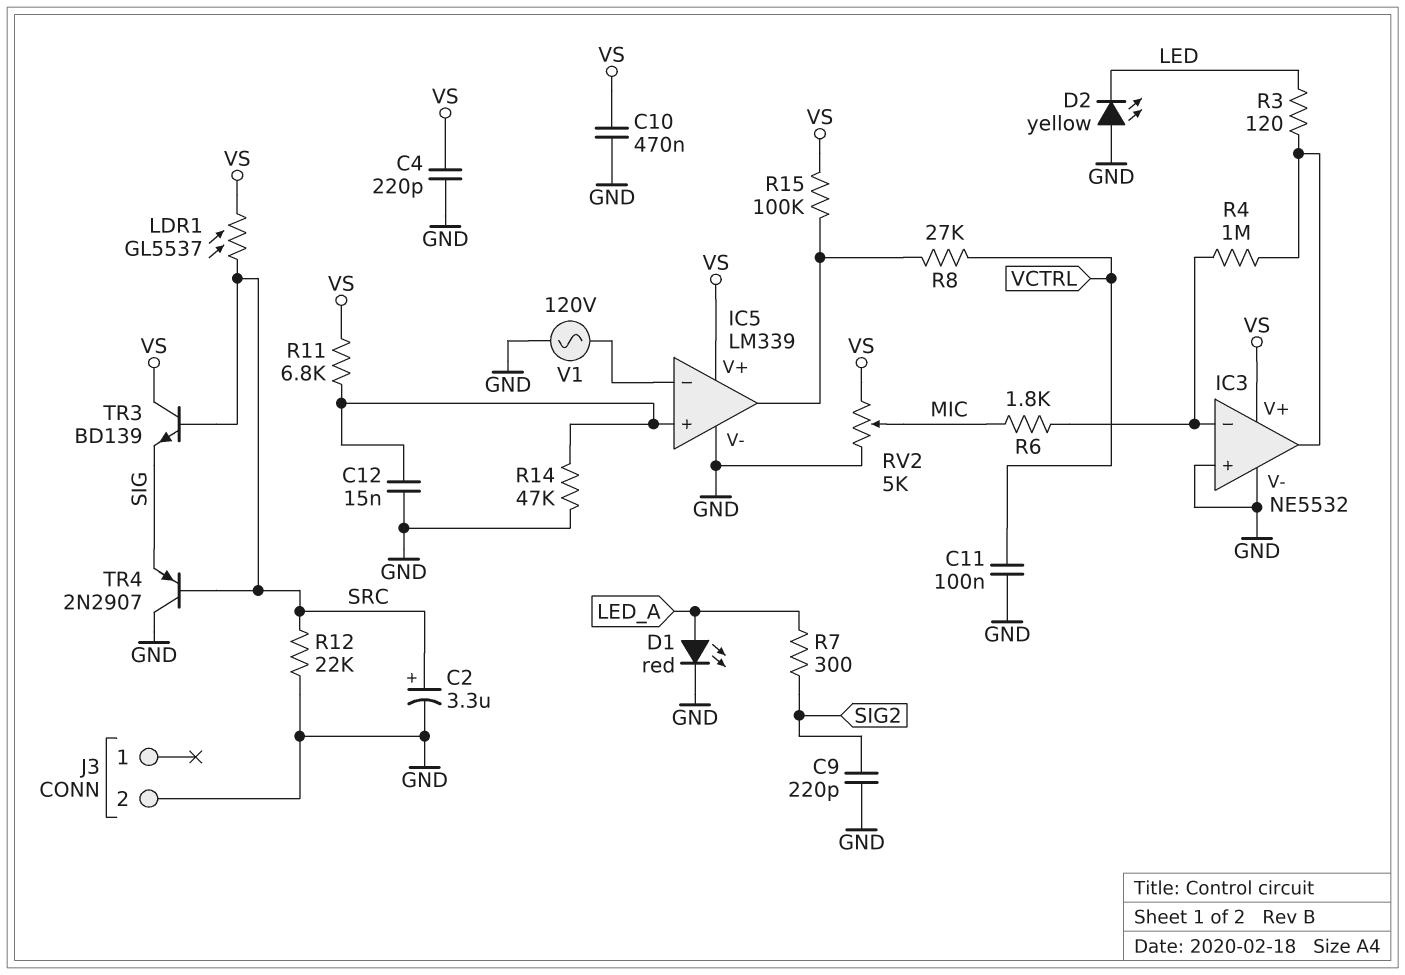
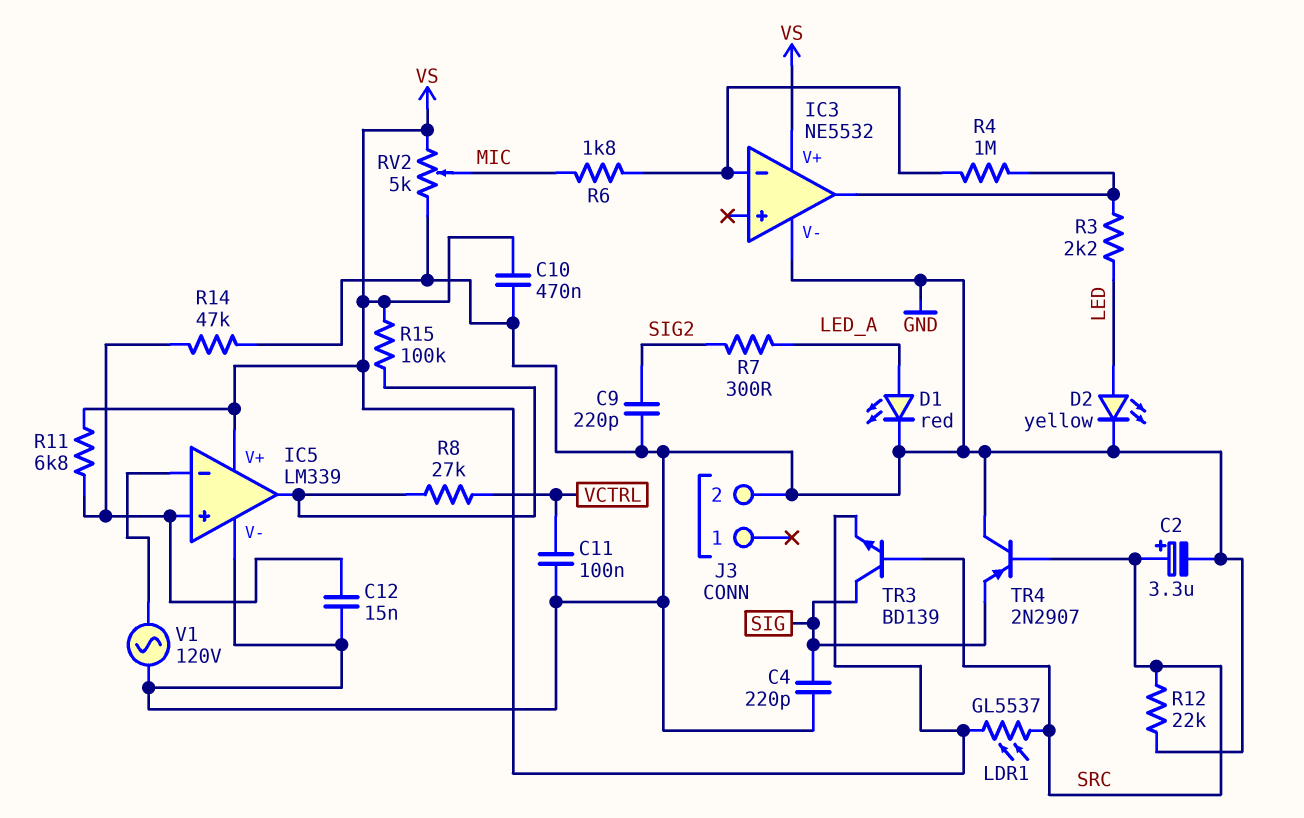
C4: 220pF (GND, VS) -> 220pF (GND, SIG)
D2: LED yellow (A GND, K LED) -> LED yellow (A LED, K GND)
IC3 pin in+: GND -> none
R3: 120 (IC3/out, LED) -> 2.2k (IC3/out, LED)
TR3: NPN BD139 (B SRC, C VS, E SIG) -> NPN BD139 (B SRC, C SIG, E VS)

